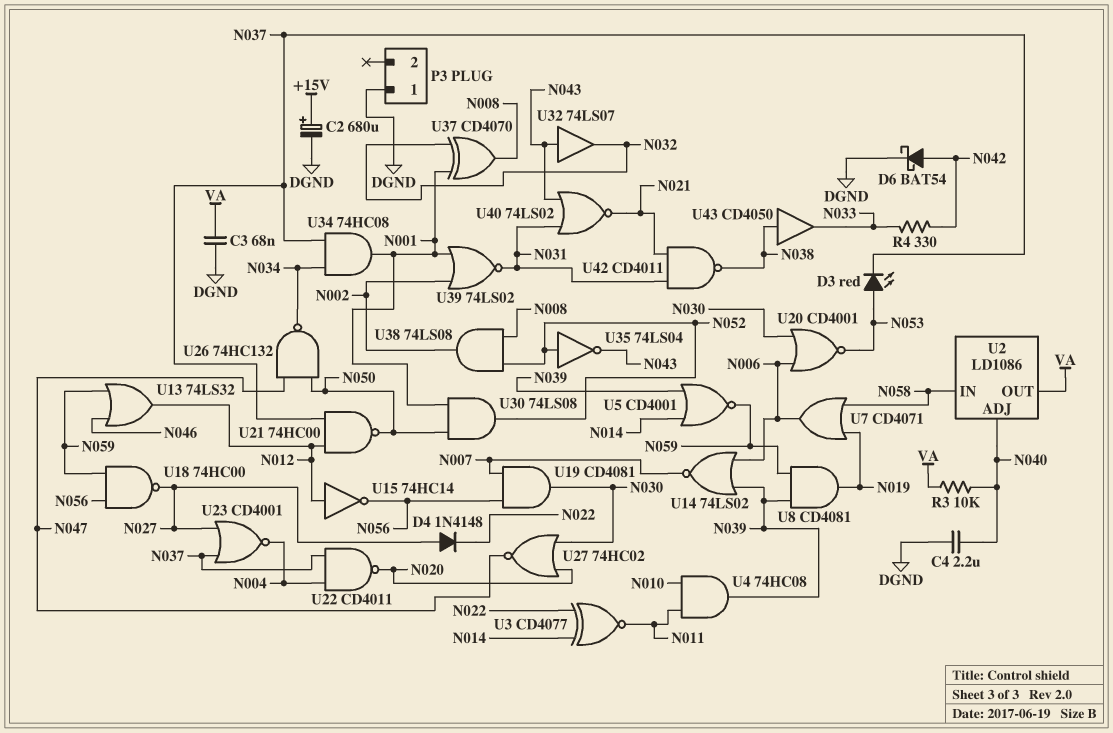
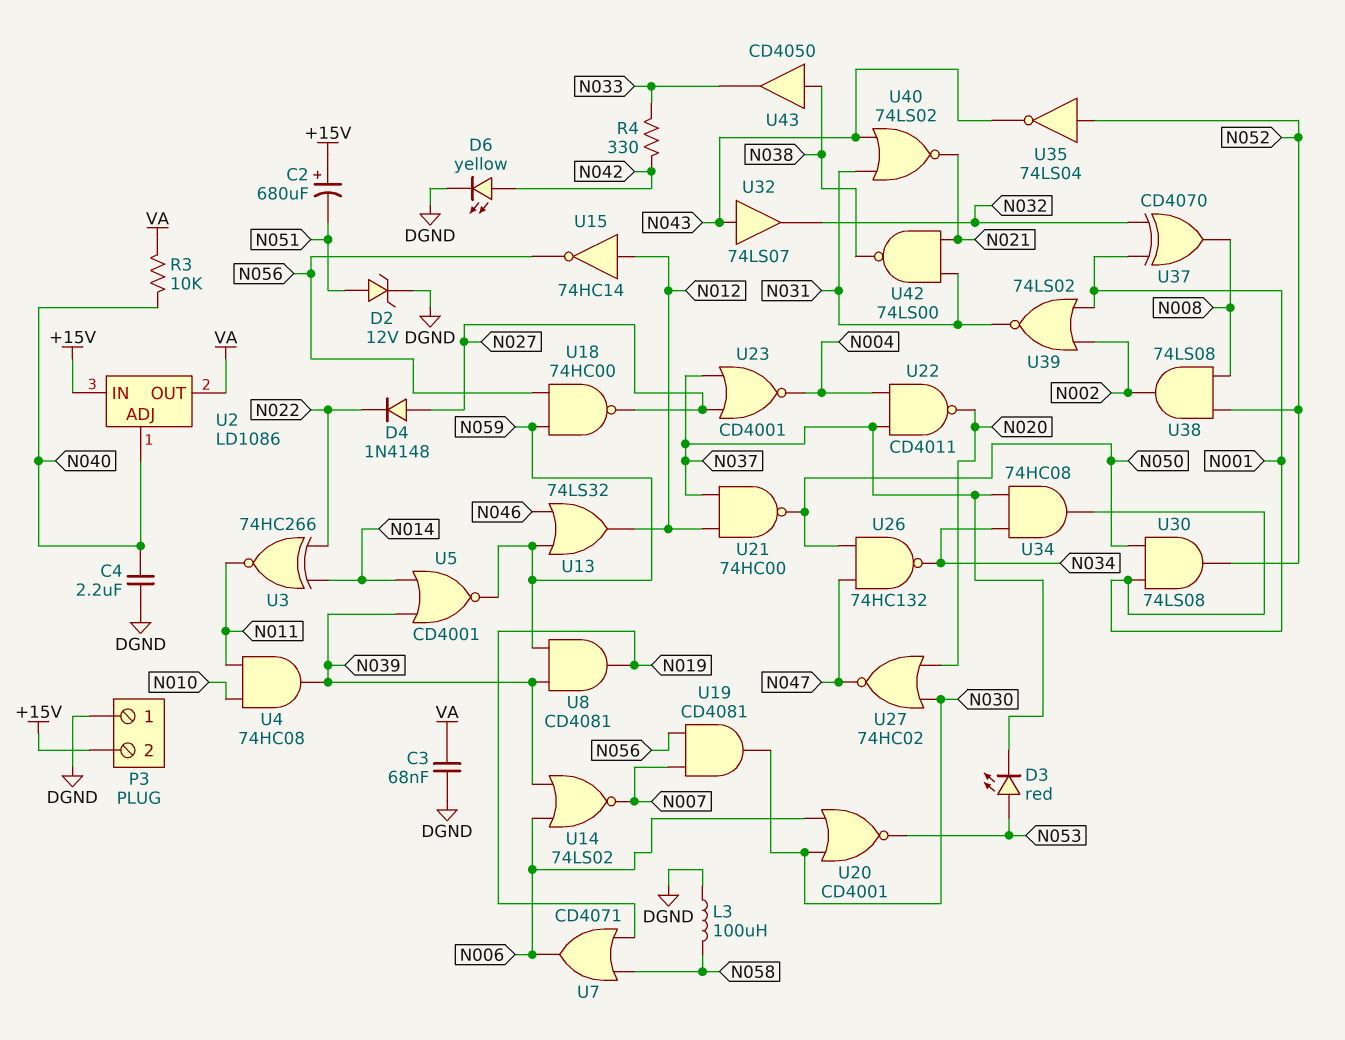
C2: 680uF (plus +15V, minus DGND) -> 680uF (plus +15V, minus N051)
D2: none -> zener 12V (A N051, K DGND)
D6: schottky BAT54 (A N042, K DGND) -> LED yellow (A N042, K DGND)
L3: none -> 100uH (DGND, N058)
P3 pin 2: none -> +15V
U2 pin IN: N058 -> +15V
U3: XNOR CD4077 (in N014, in N022, out N011) -> XNOR 74HC266 (in N014, in N022, out N011)
U42: NAND CD4011 (in N021, in N031, out N038) -> NAND 74LS00 (in N021, in N031, out N038)

